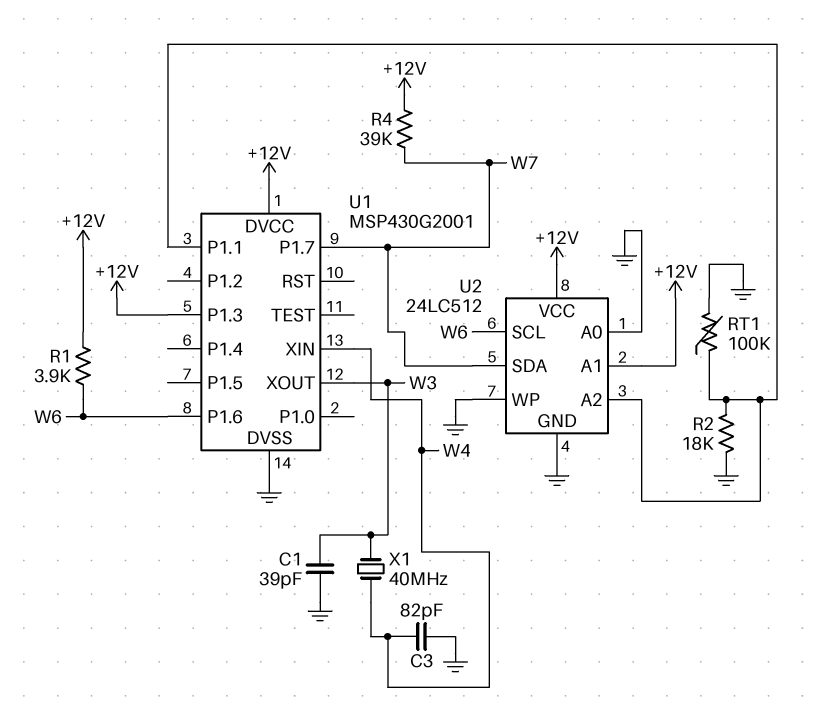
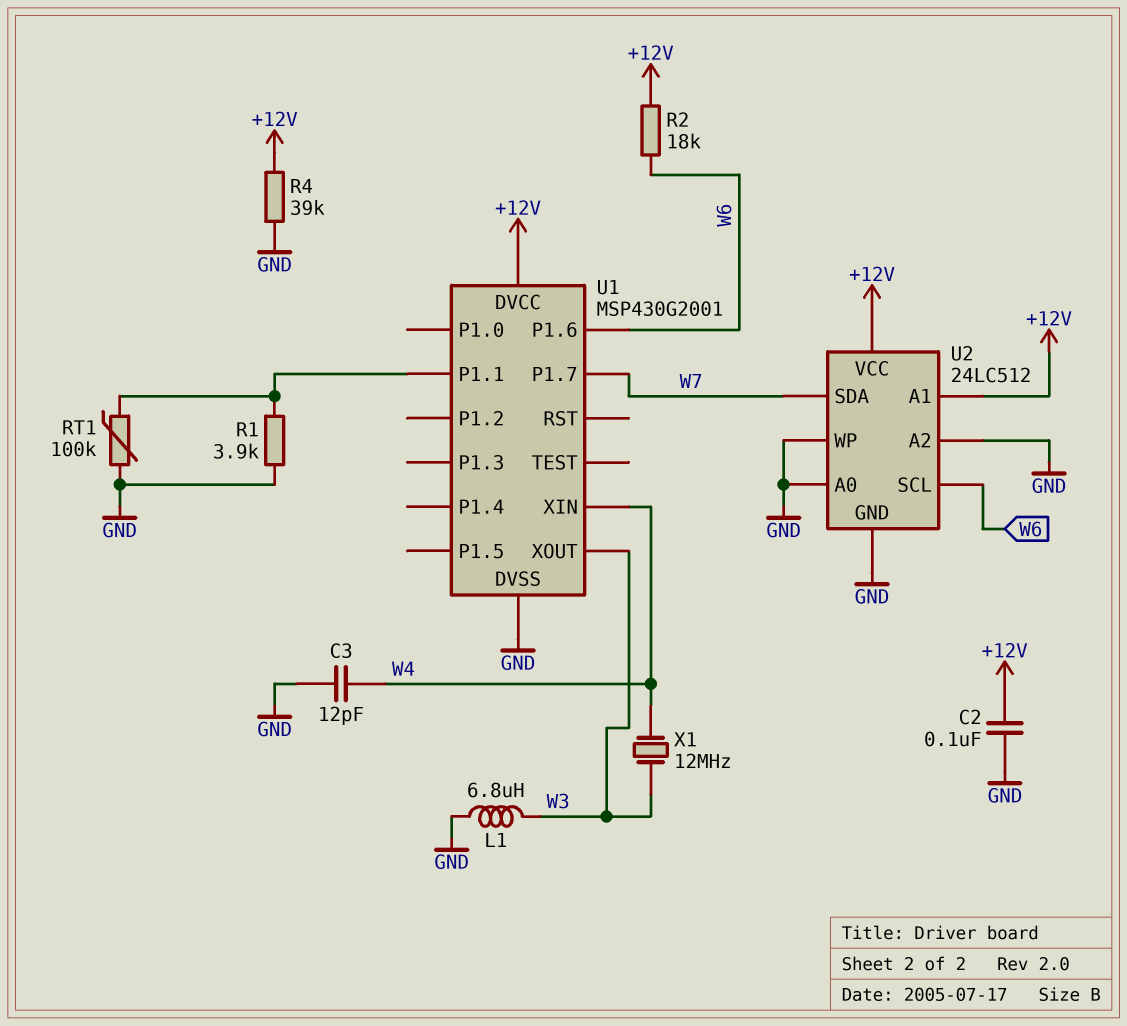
C1: 39pF (GND, W3) -> none
C2: none -> 100nF (+12V, GND)
C3: 82pF (GND, W4) -> 12pF (GND, W4)
L1: none -> 6.8uH (GND, W3)
R1: 3.9k (+12V, W6) -> 3.9k (GND, U1/P1.1)
R2: 18k (GND, U1/P1.1) -> 18k (+12V, W6)
R4: 39k (+12V, W7) -> 39k (+12V, GND)
U1 pin P1.3: +12V -> none
U2 pin A2: U1/P1.1 -> GND
X1: 40MHz (W3, W4) -> 12MHz (W3, W4)

